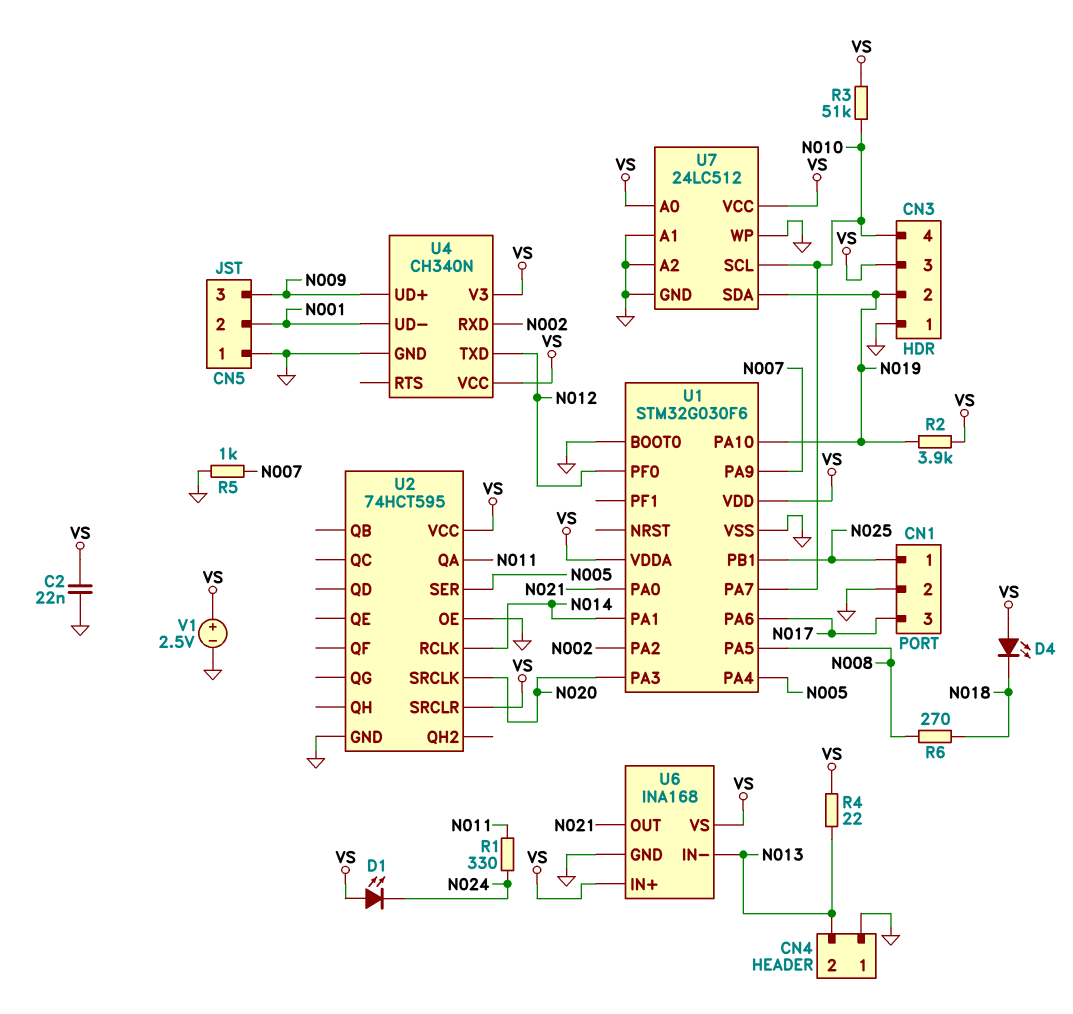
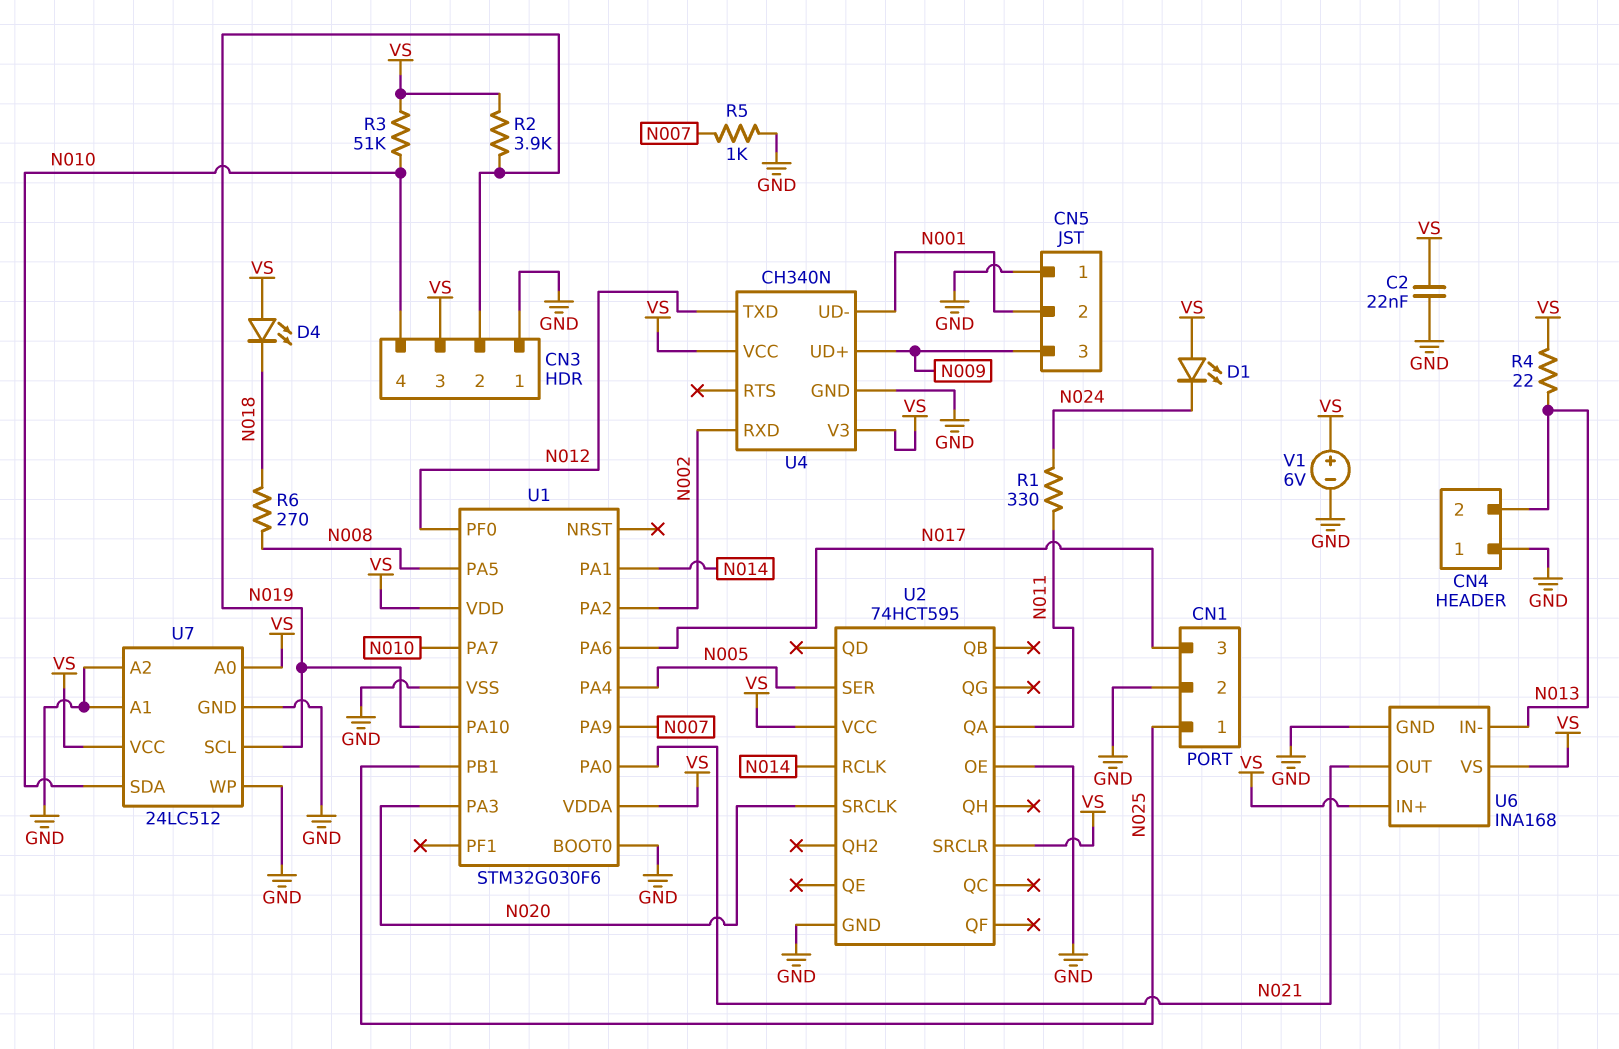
U7 pin SCL: N010 -> N019
U7 pin SDA: N019 -> N010
V1: 2.5V (plus VS, minus GND) -> 6V (plus VS, minus GND)

